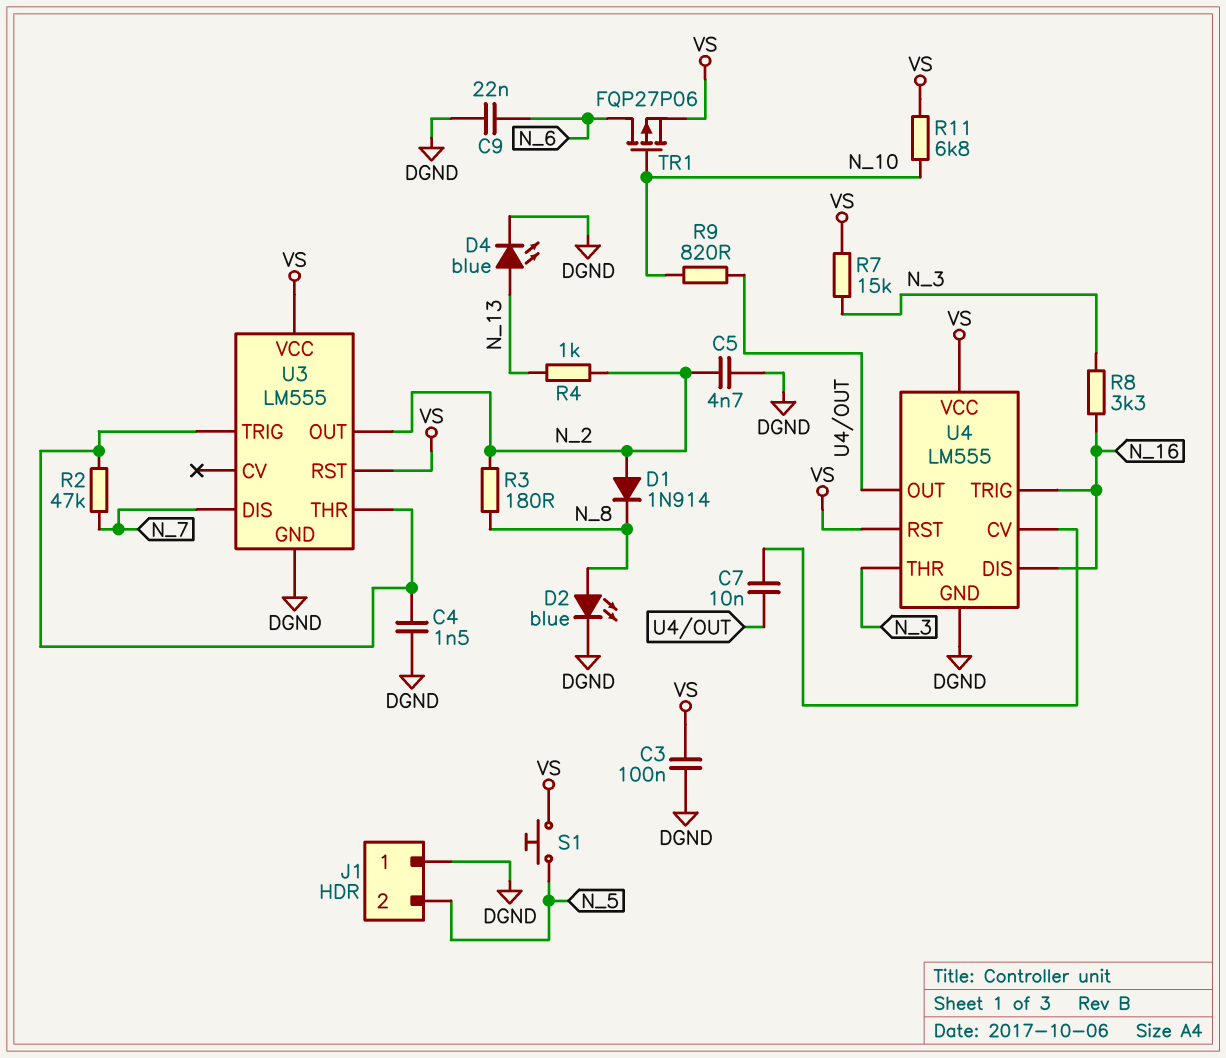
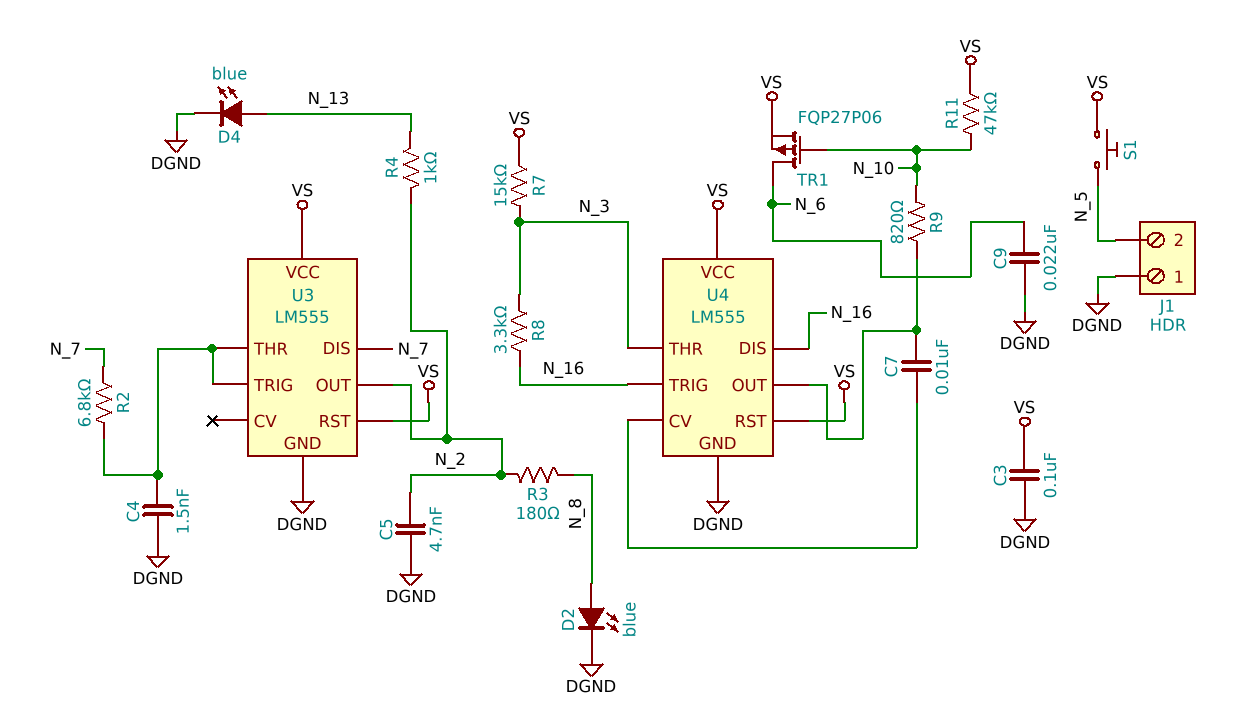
D1: diode 1N914 (A N_2, K N_8) -> none
R2: 47k (N_7, U3/THR) -> 6.8k (N_7, U3/THR)
R11: 6.8k (N_10, VS) -> 47k (N_10, VS)

